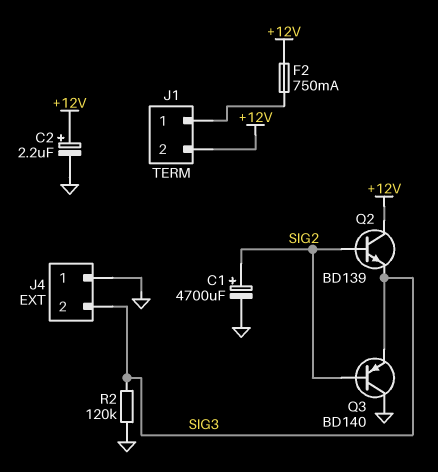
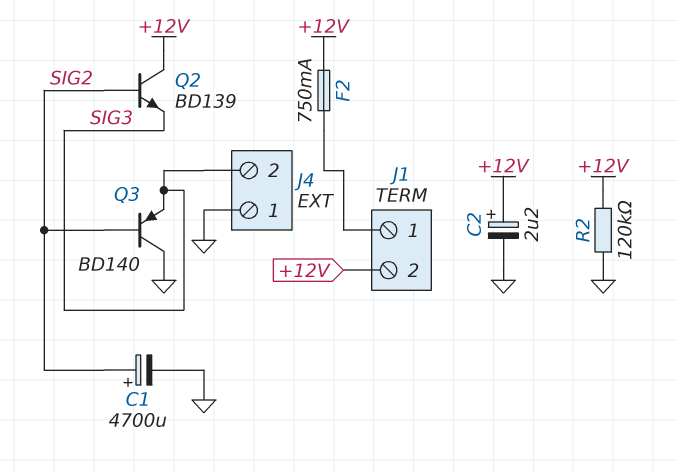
R2: 120k (GND, SIG3) -> 120k (+12V, GND)

